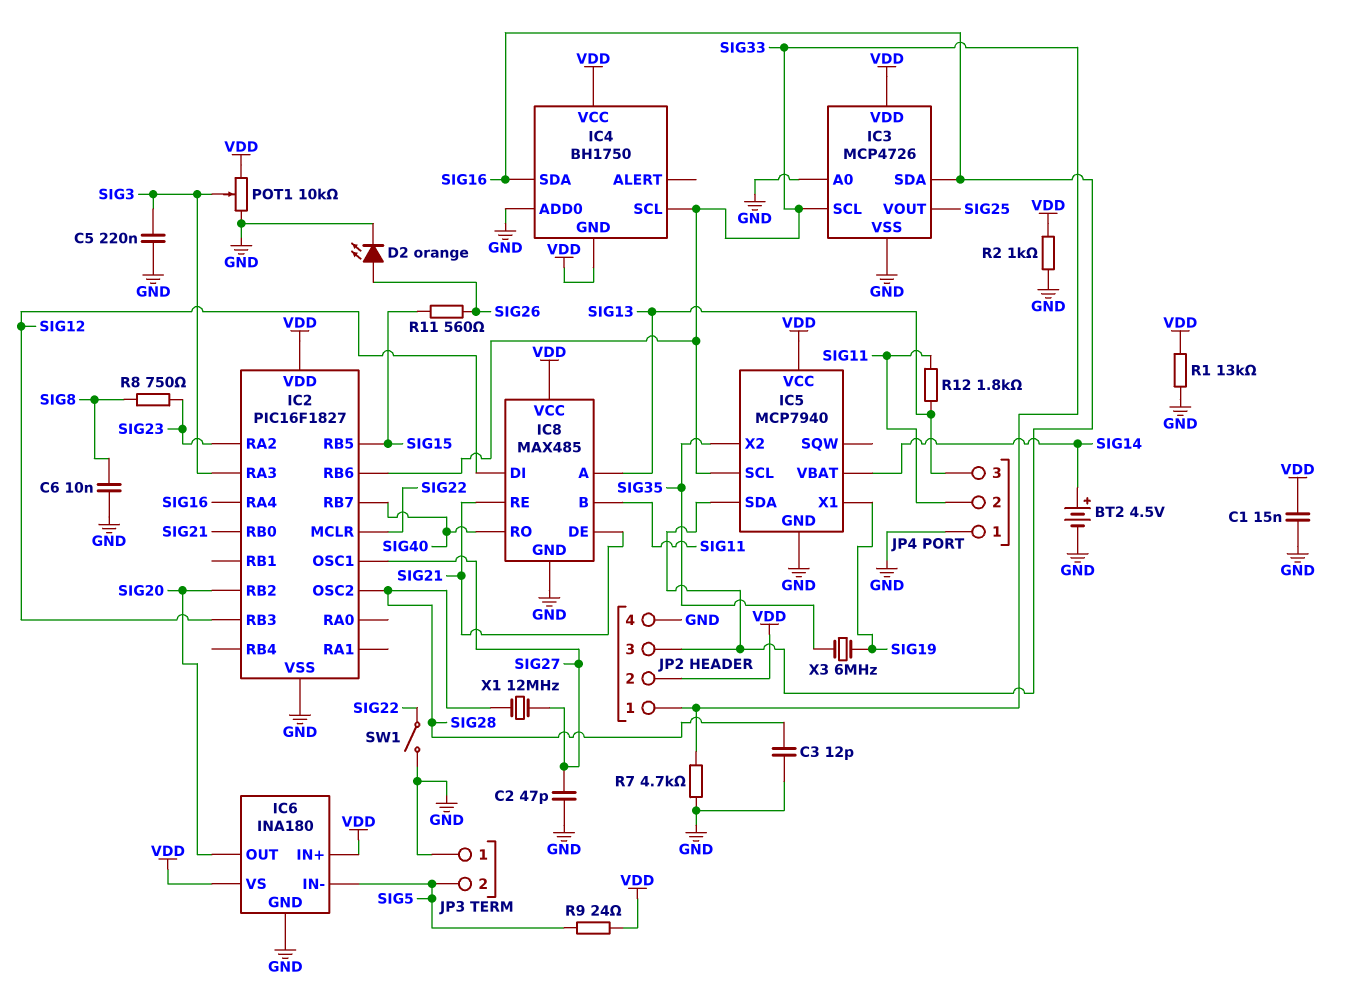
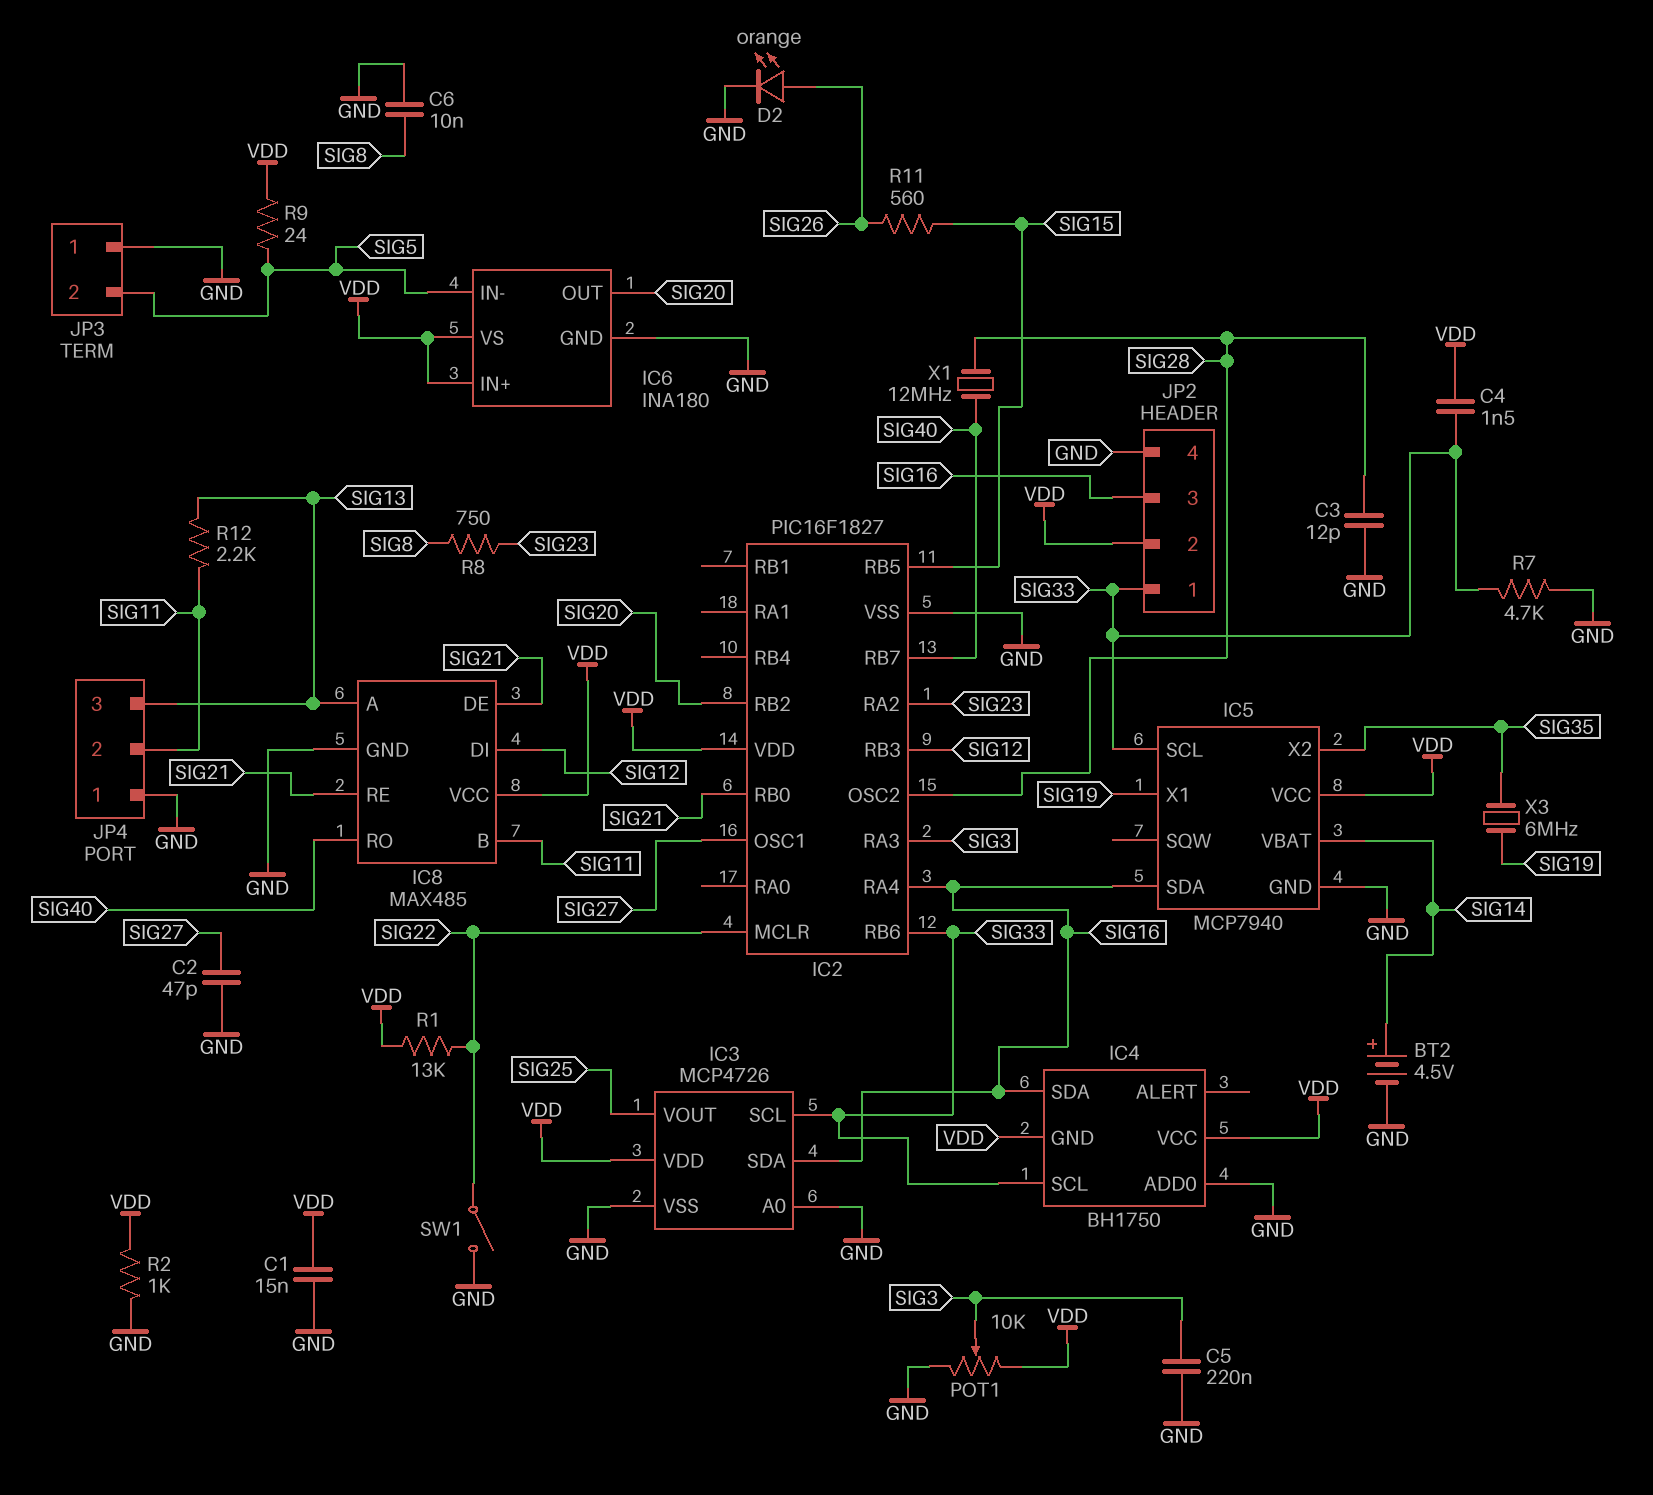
C4: none -> 1.5nF (SIG33, VDD)
R1: 13k (GND, VDD) -> 13k (SIG22, VDD)
R12: 1.8k (SIG11, SIG13) -> 2.2k (SIG11, SIG13)
X1: 12MHz (SIG27, SIG28) -> 12MHz (SIG28, SIG40)

